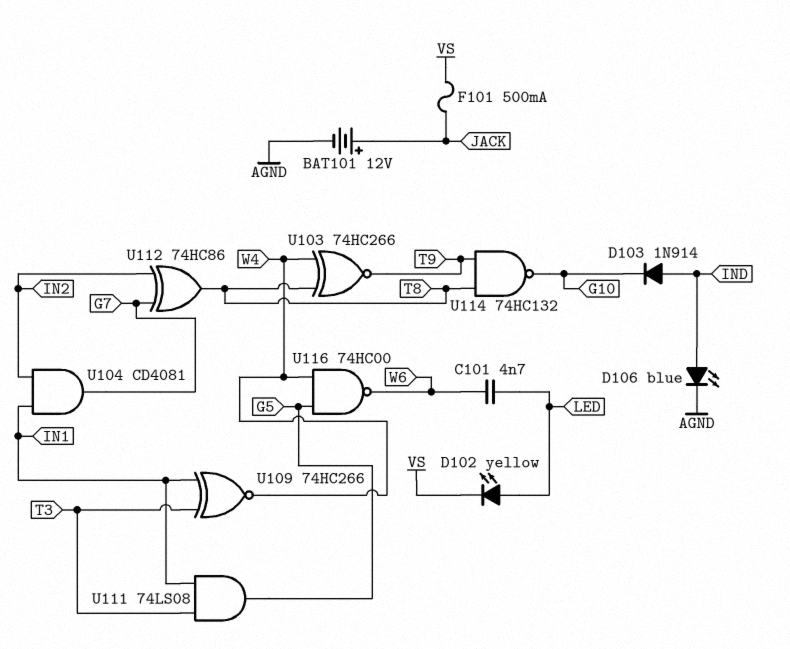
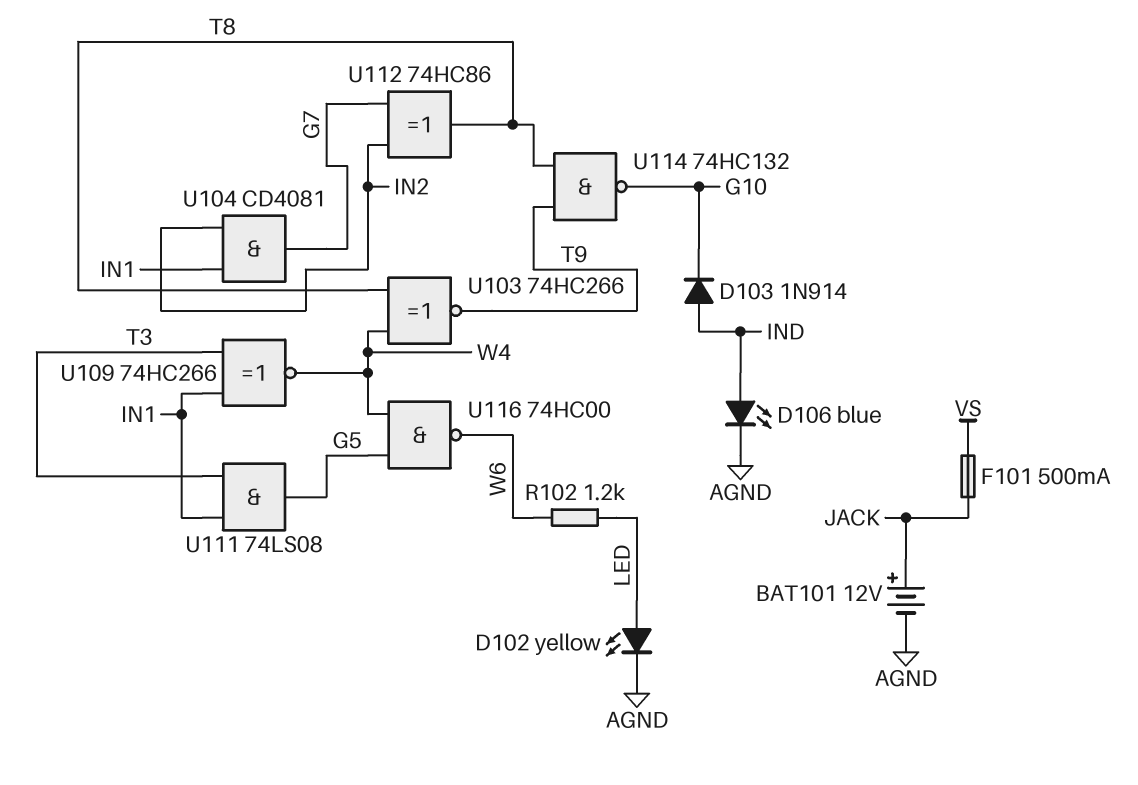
C101: 4.7nF (LED, W6) -> none
D102: LED yellow (A LED, K VS) -> LED yellow (A LED, K AGND)
R102: none -> 1.2k (LED, W6)

